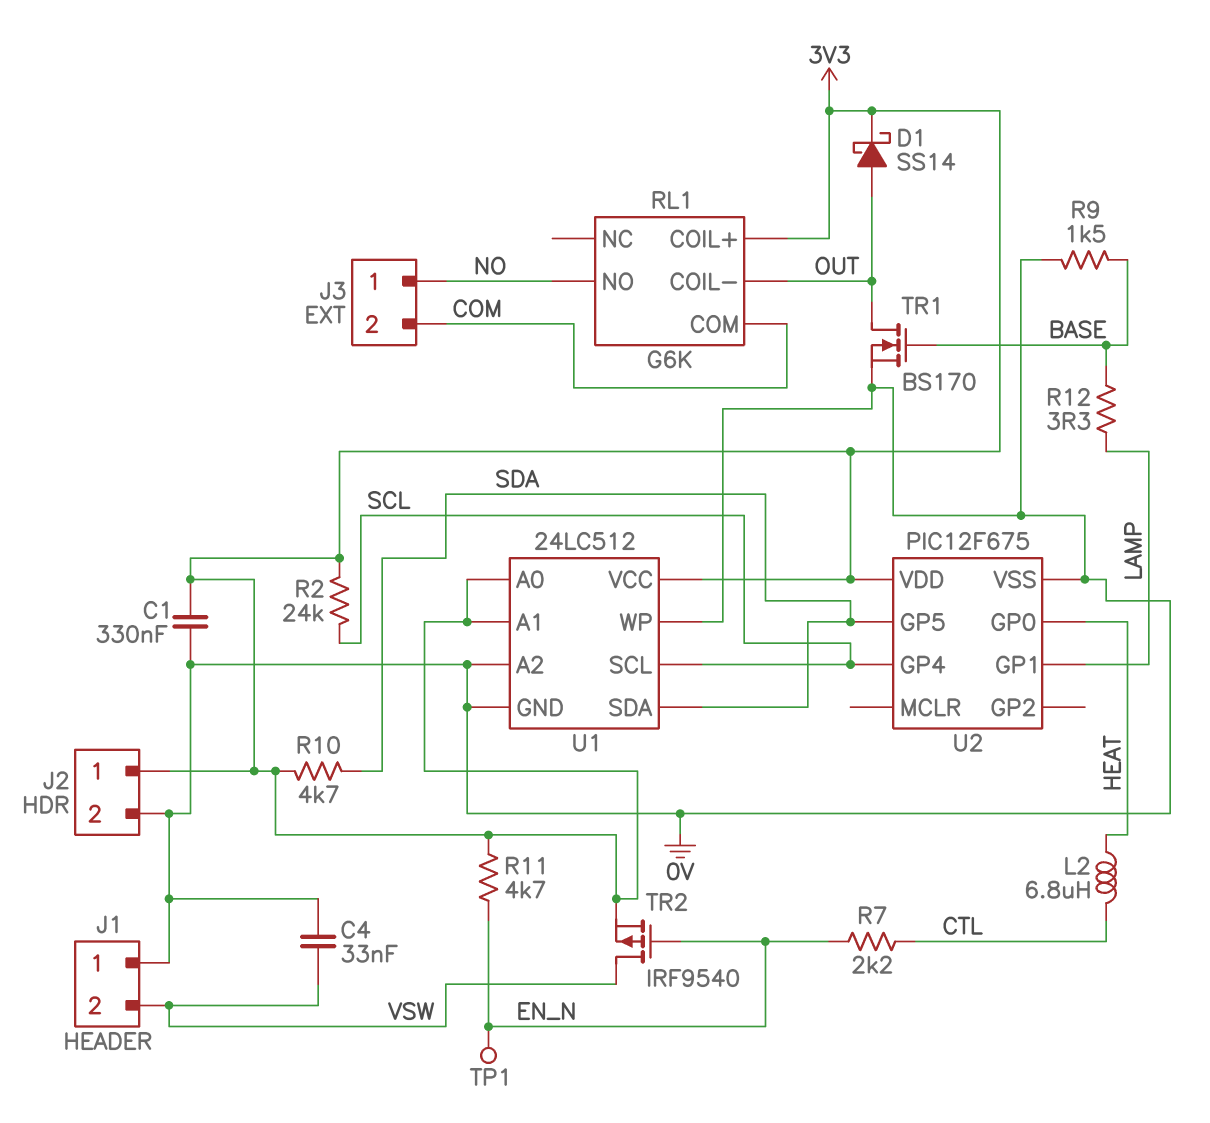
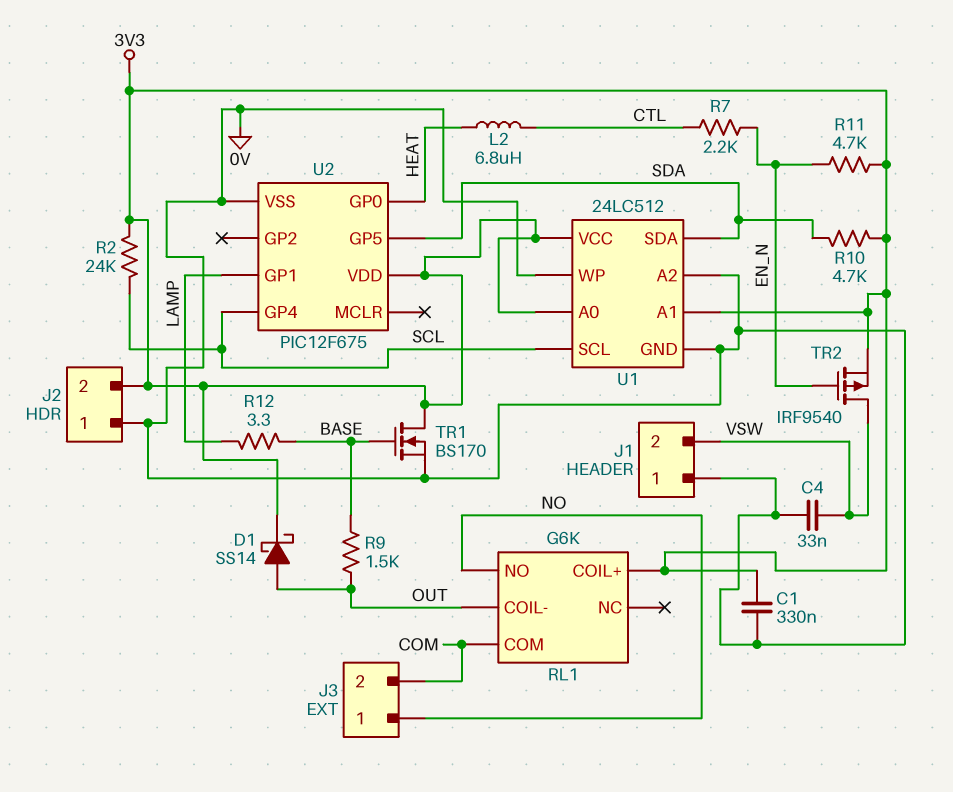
J2 pin 1: 3V3 -> 0V
J2 pin 2: 0V -> 3V3
R9: 1.5k (0V, BASE) -> 1.5k (BASE, OUT)
TP1: test point (EN_N) -> none
TR1: NMOS BS170 (G BASE, D OUT, S 0V) -> NMOS BS170 (G BASE, D 3V3, S 0V)

